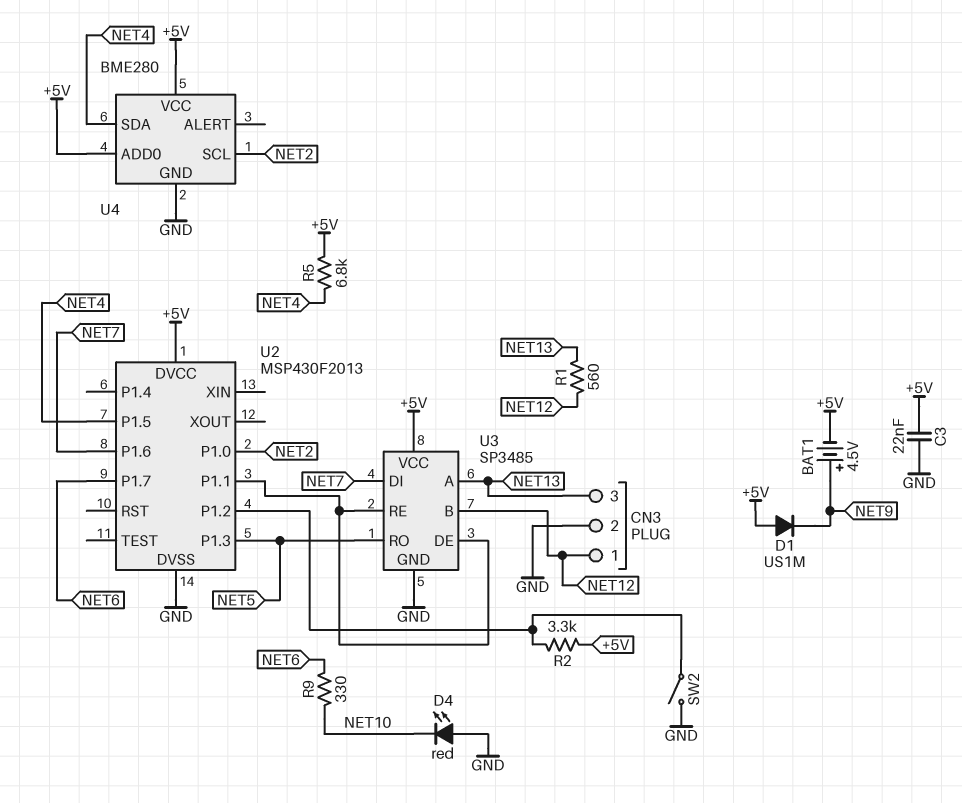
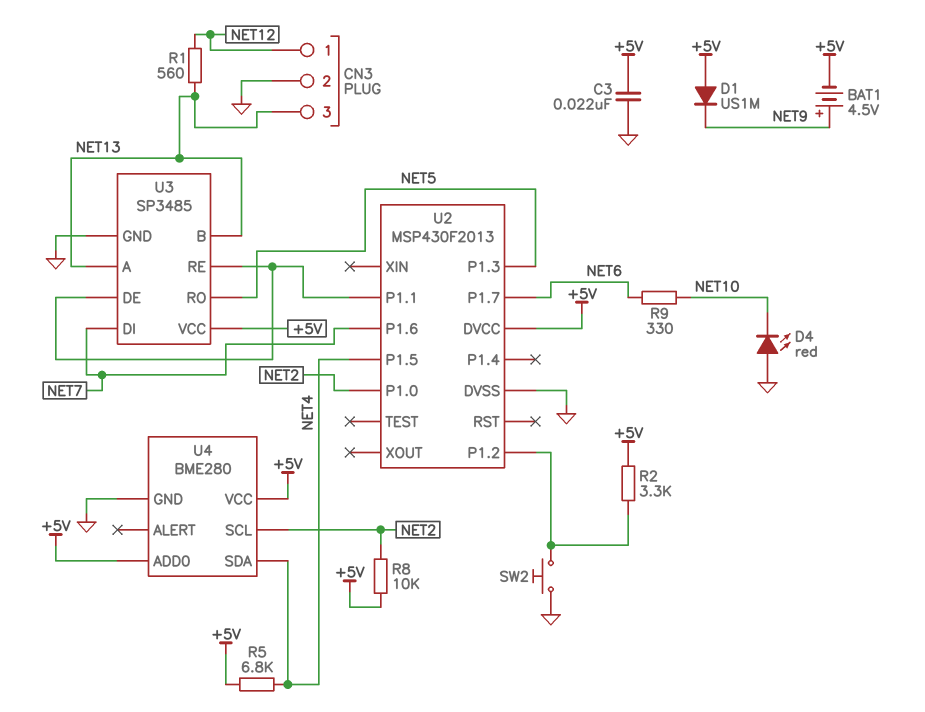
R8: none -> 10k (+5V, NET2)
SW2: switch (GND, U2/P1.2) -> button (GND, U2/P1.2)
U3 pin B: NET12 -> NET13

